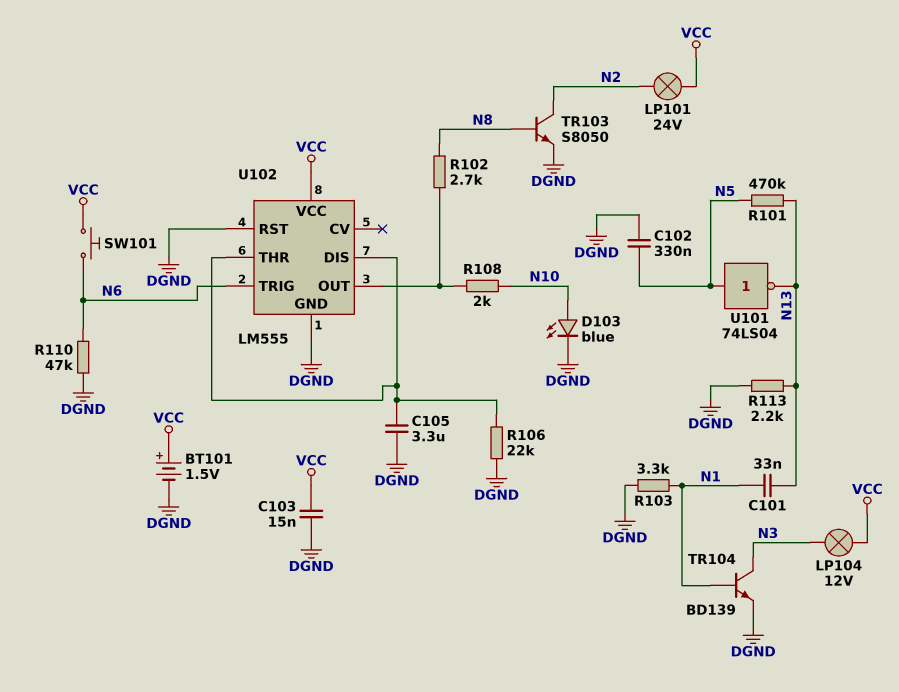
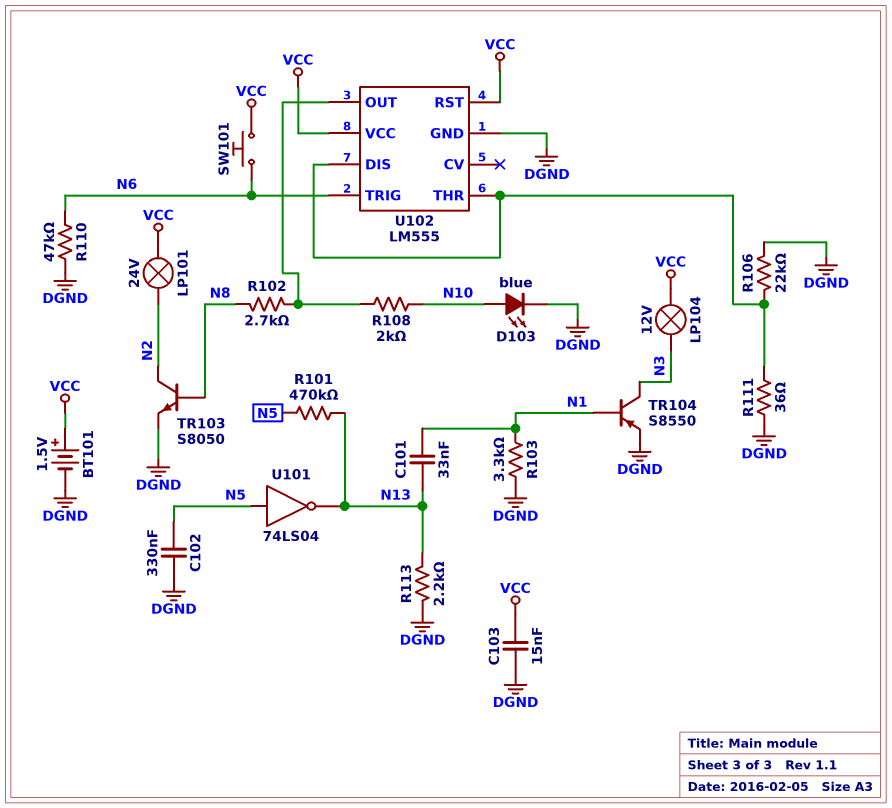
C105: 3.3uF (DGND, U102/DIS) -> none
R111: none -> 36 (DGND, U102/DIS)
TR104: NPN BD139 (B N1, C N3, E DGND) -> PNP S8550 (B N1, C N3, E DGND)
U102 pin RST: DGND -> VCC

